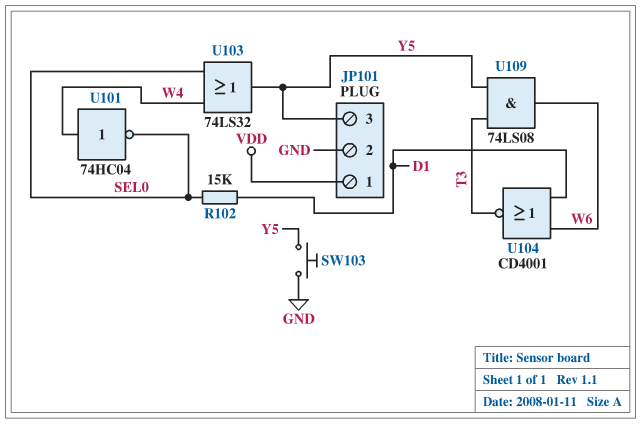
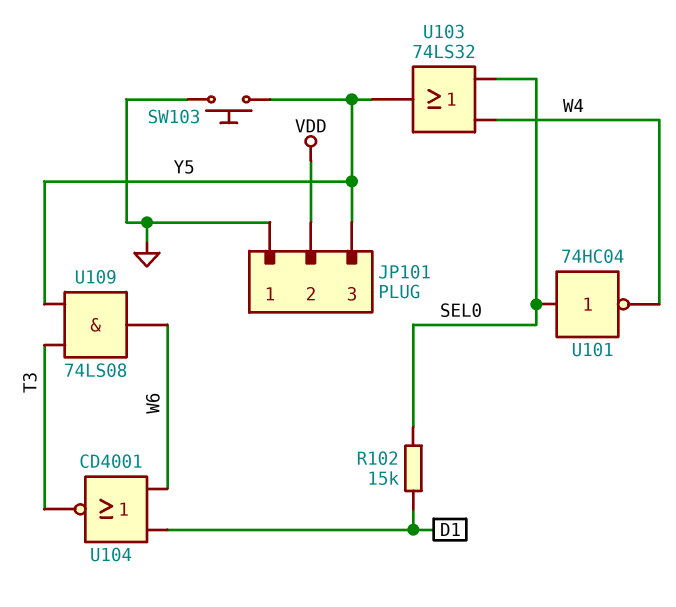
JP101 pin 1: VDD -> GND
JP101 pin 2: GND -> VDD
U101: NOT 74HC04 (in W4, out SEL0) -> NOT 74HC04 (in SEL0, out W4)

